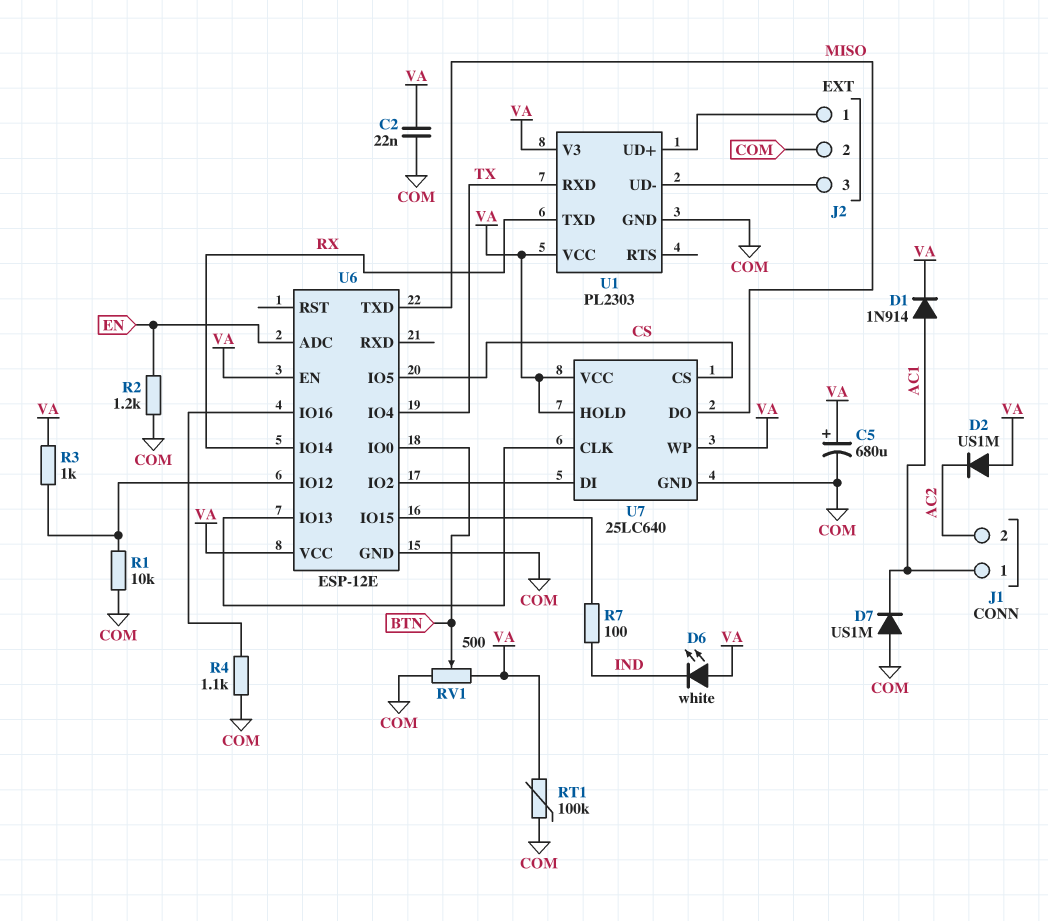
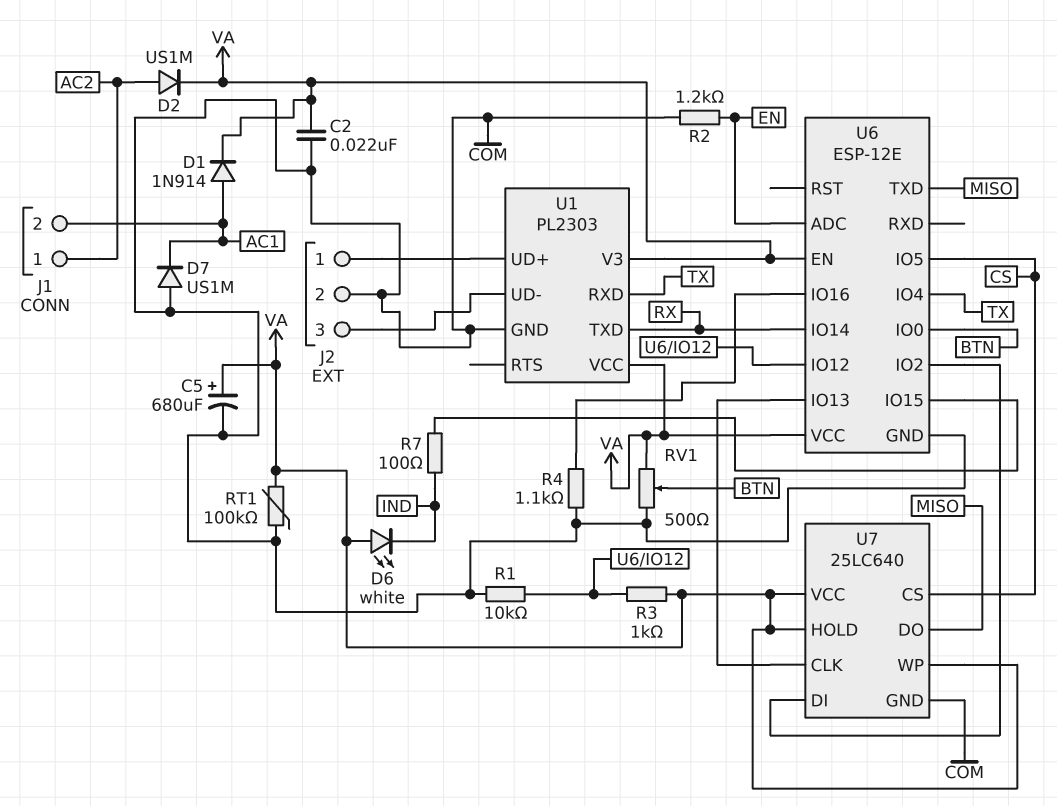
D2: diode US1M (A VA, K AC2) -> diode US1M (A AC2, K VA)
J1 pin 1: AC1 -> AC2
J1 pin 2: AC2 -> AC1

